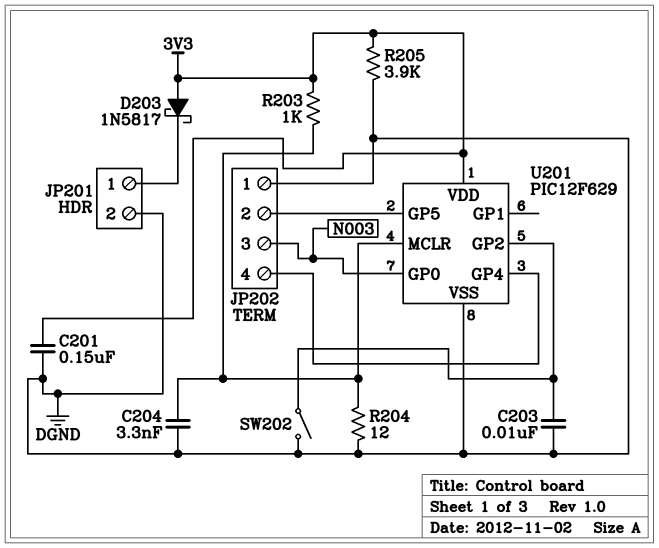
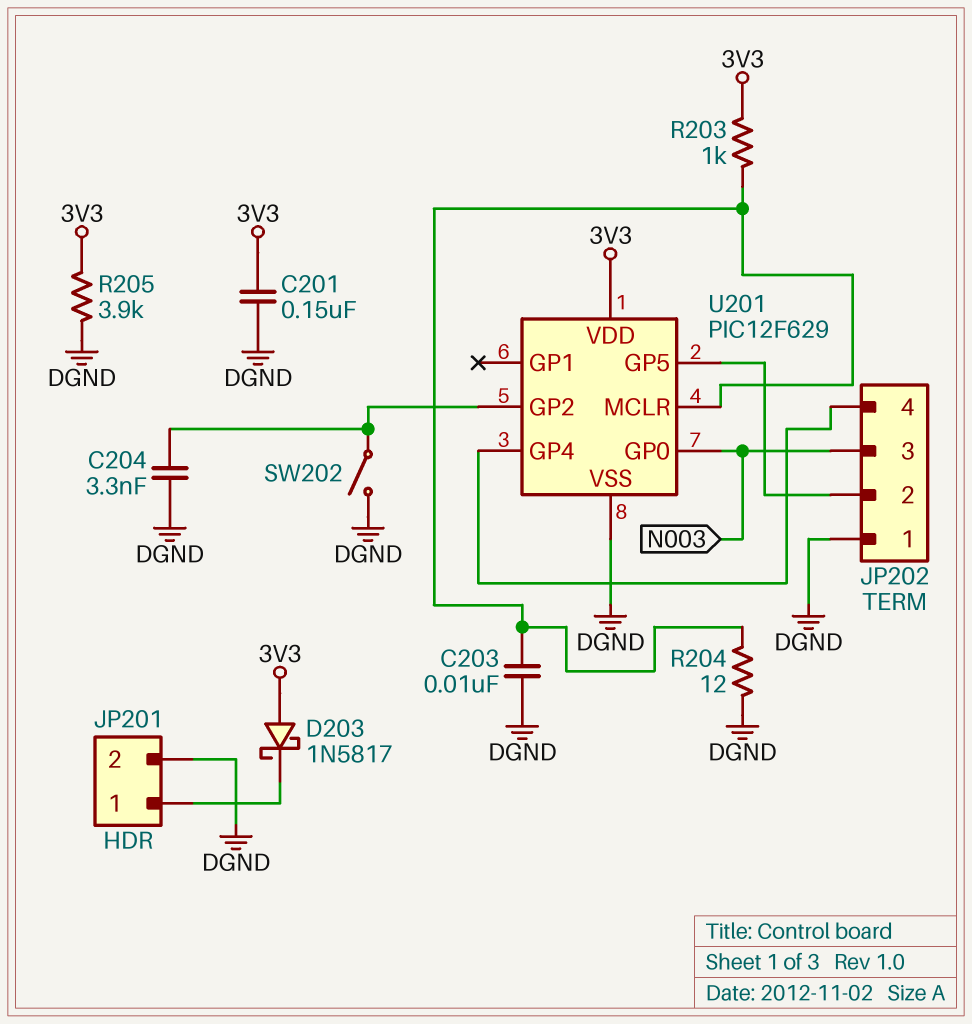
C203: 10nF (DGND, U201/GP2) -> 10nF (DGND, U201/MCLR)
C204: 3.3nF (DGND, U201/MCLR) -> 3.3nF (DGND, U201/GP2)

